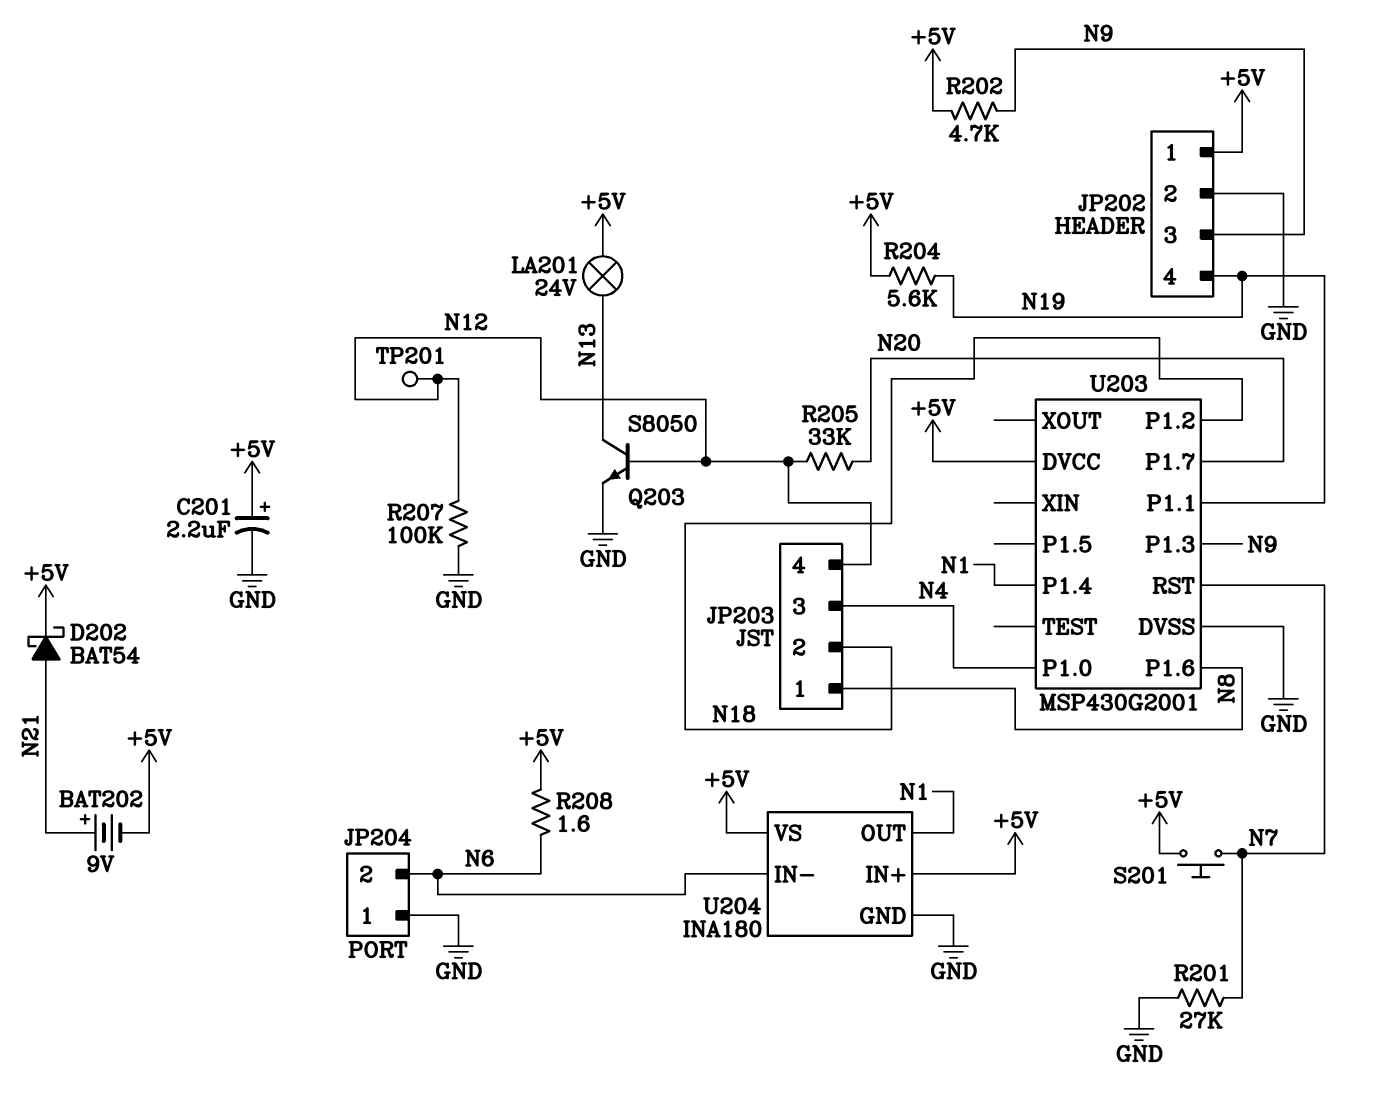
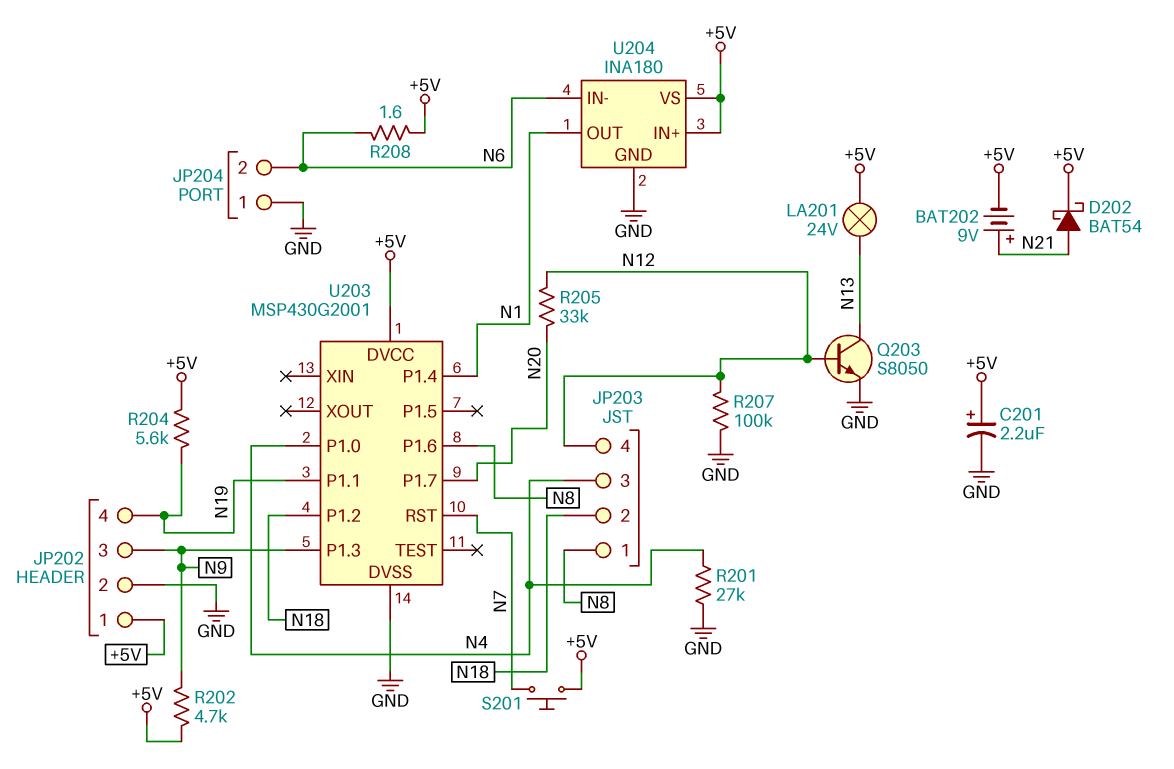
R201: 27k (GND, N7) -> 27k (GND, N4)
TP201: test point (N12) -> none

